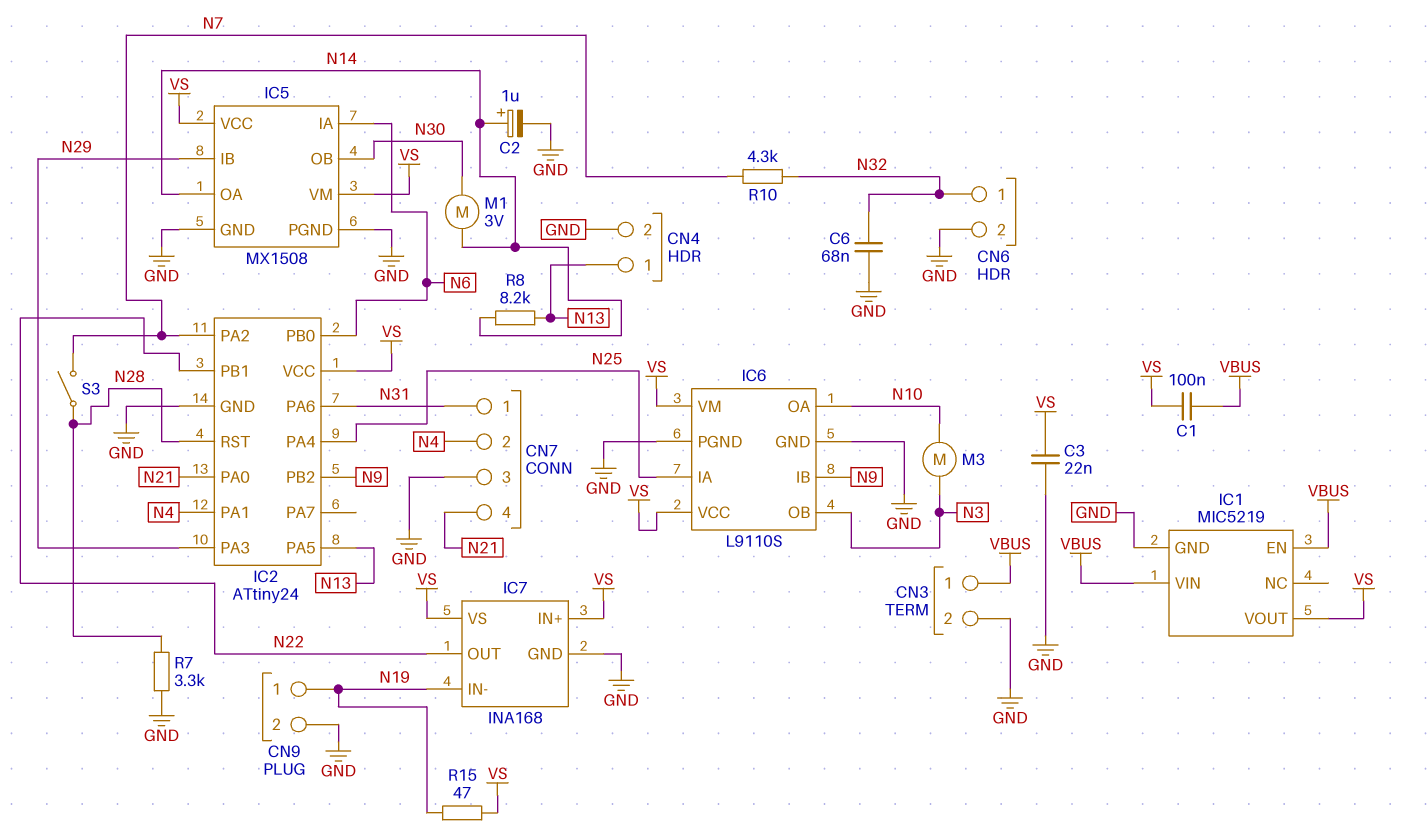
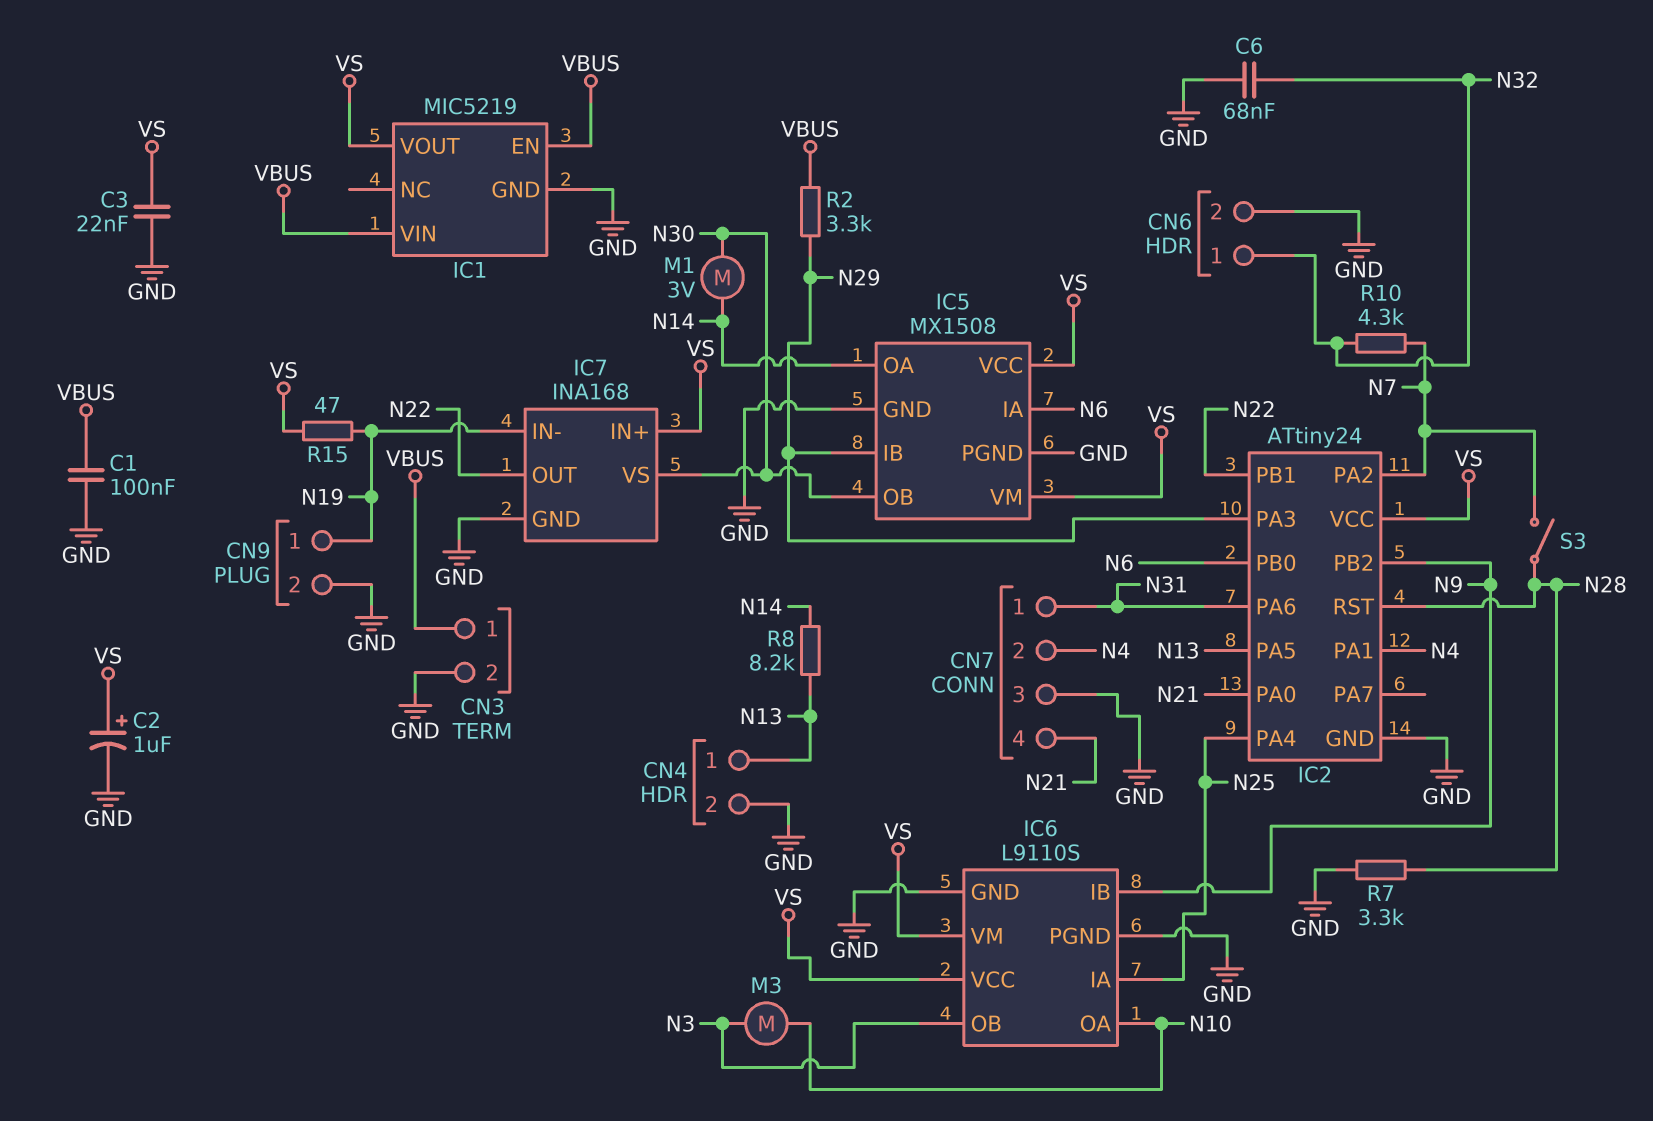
C1: 100nF (VBUS, VS) -> 100nF (GND, VBUS)
C2: 1uF (plus N14, minus GND) -> 1uF (plus VS, minus GND)
IC7 pin VS: VS -> N30
R2: none -> 3.3k (N29, VBUS)

